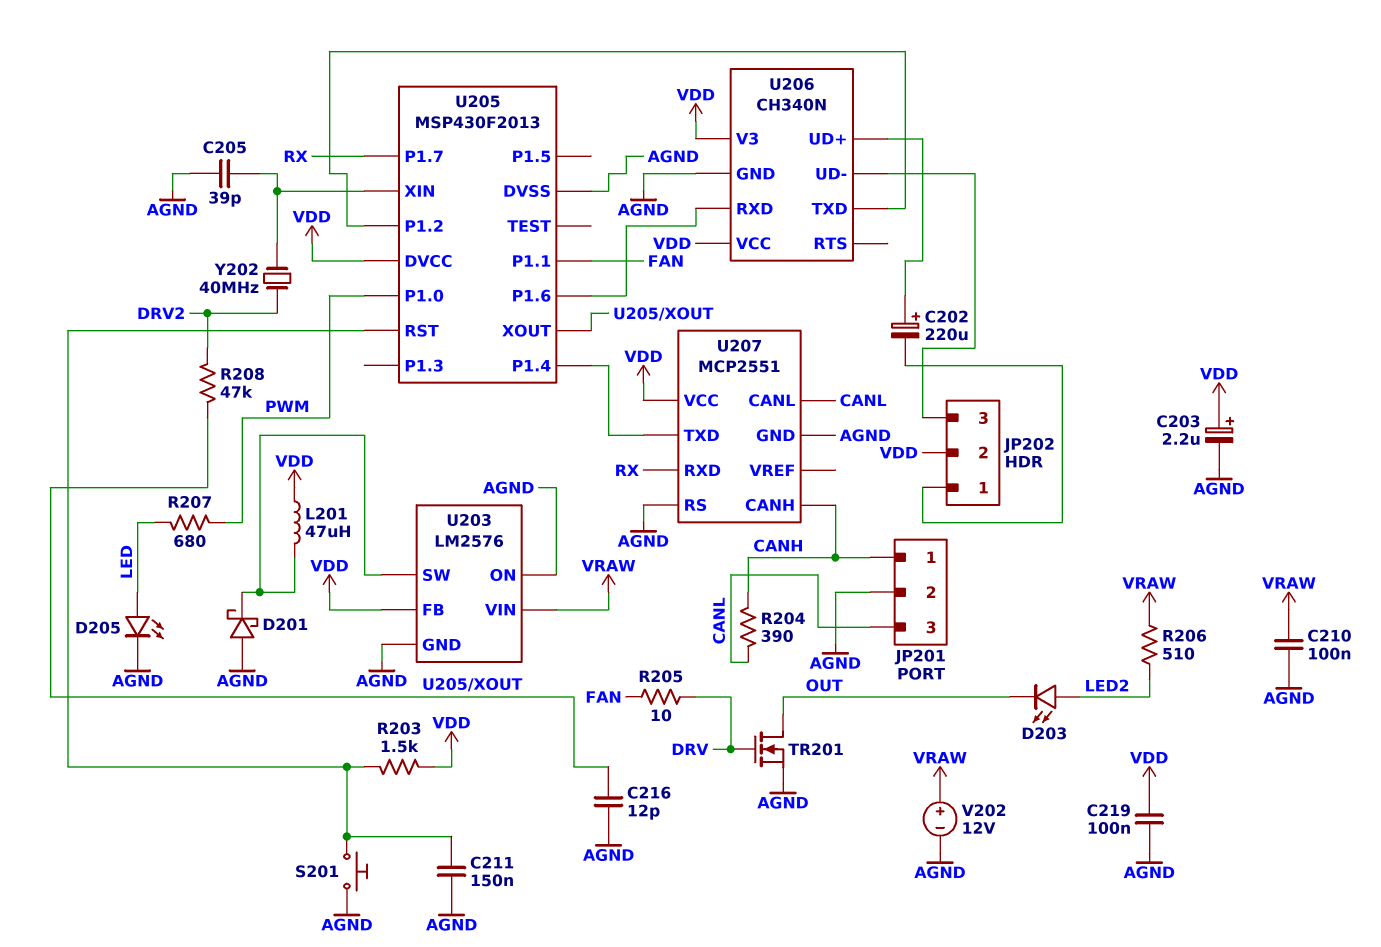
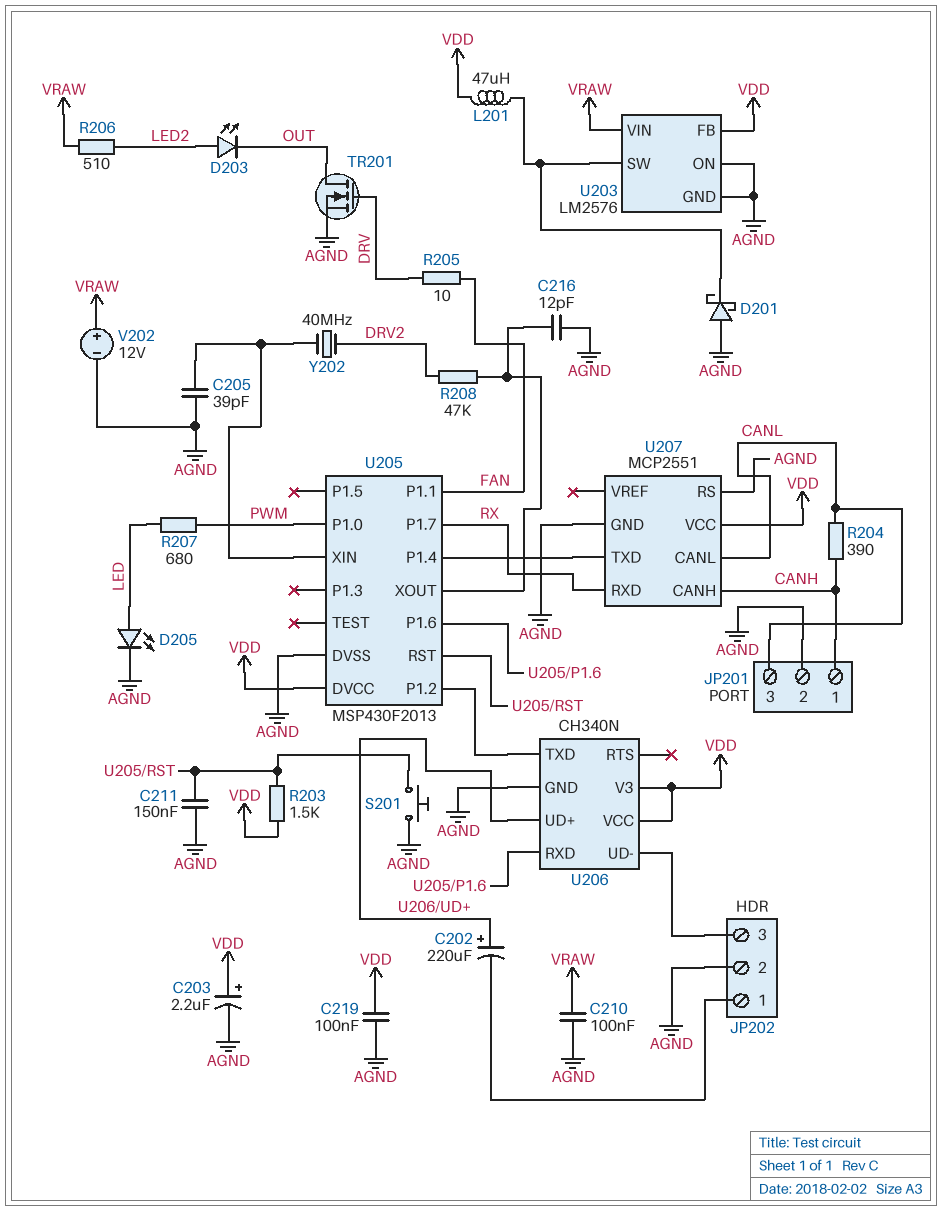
JP202 pin 2: VDD -> AGND

